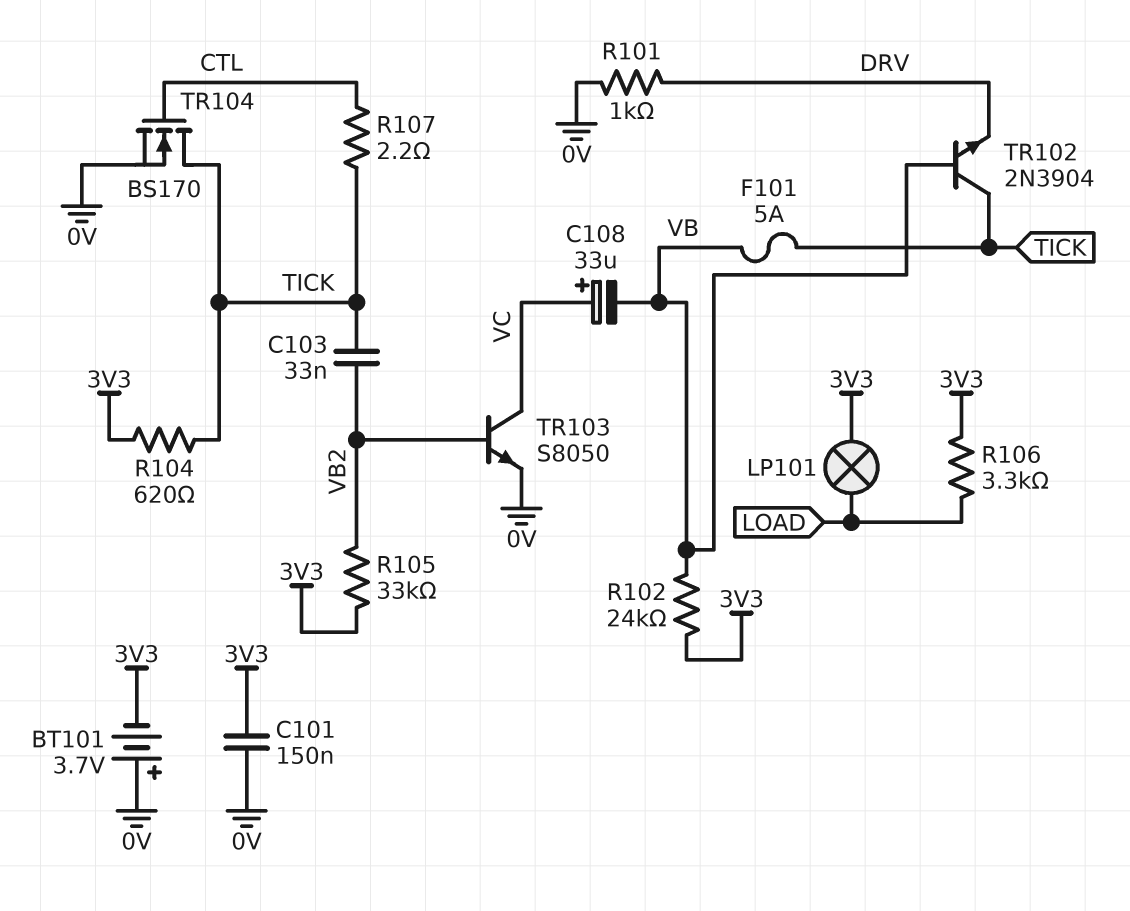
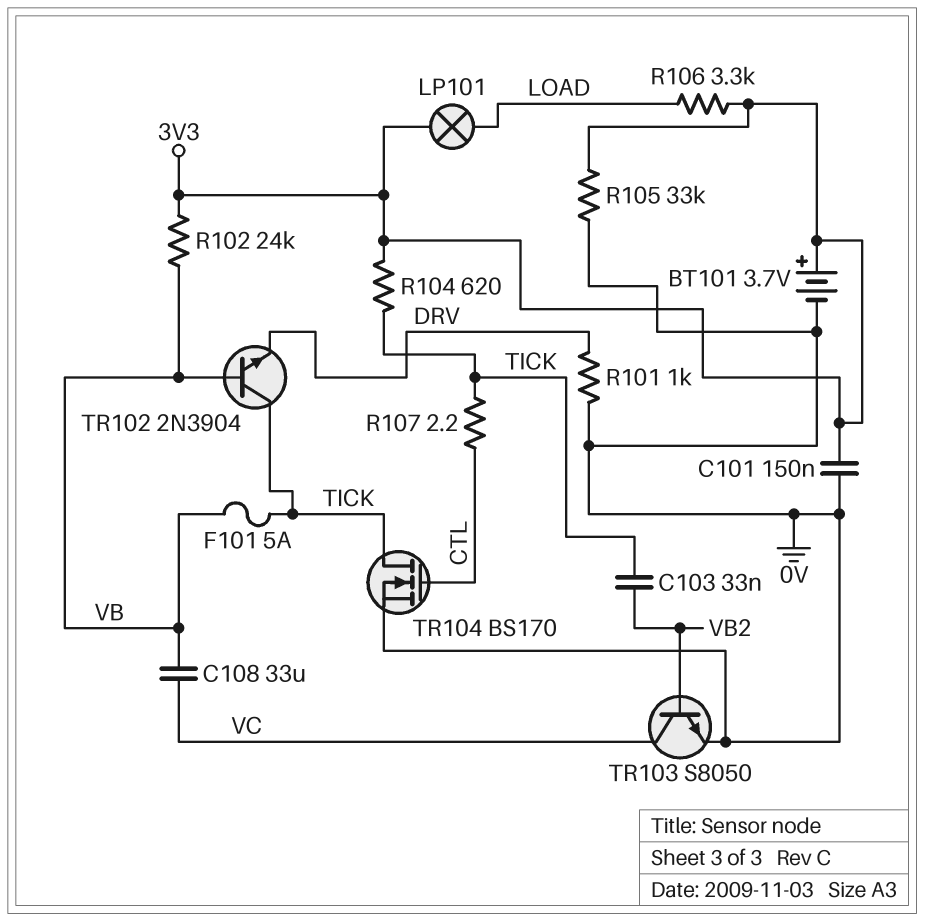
BT101: 3.7V (plus 0V, minus 3V3) -> 3.7V (plus 3V3, minus 0V)
C108: 33uF (plus VC, minus VB) -> 33uF (VB, VC)
R105: 33k (3V3, VB2) -> 33k (0V, 3V3)

